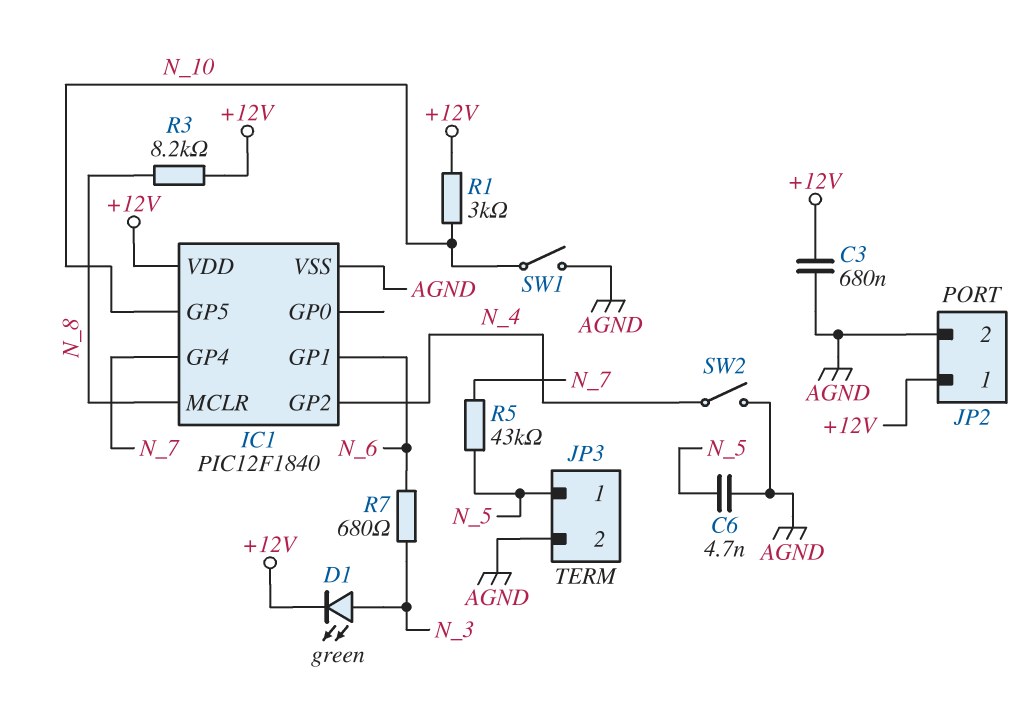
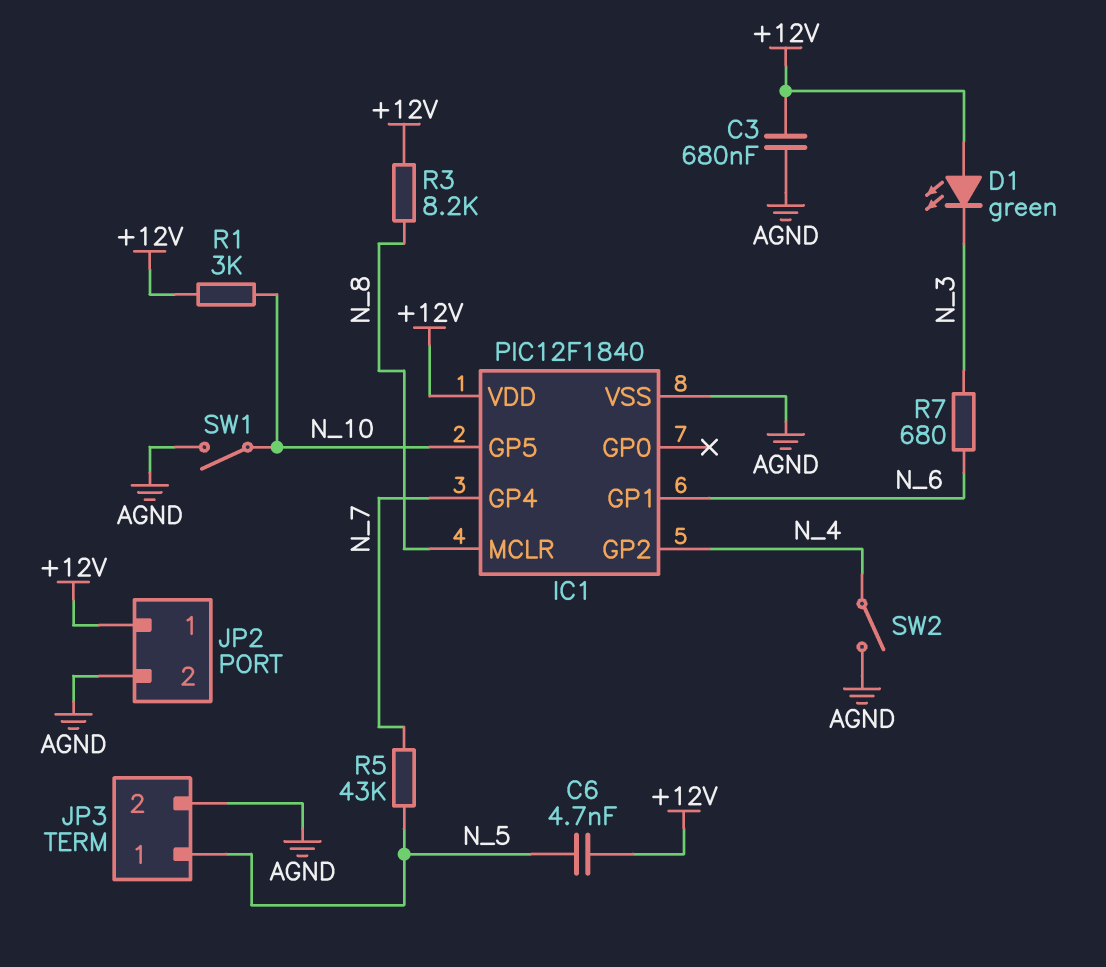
C6: 4.7nF (AGND, N_5) -> 4.7nF (+12V, N_5)
D1: LED green (A N_3, K +12V) -> LED green (A +12V, K N_3)

